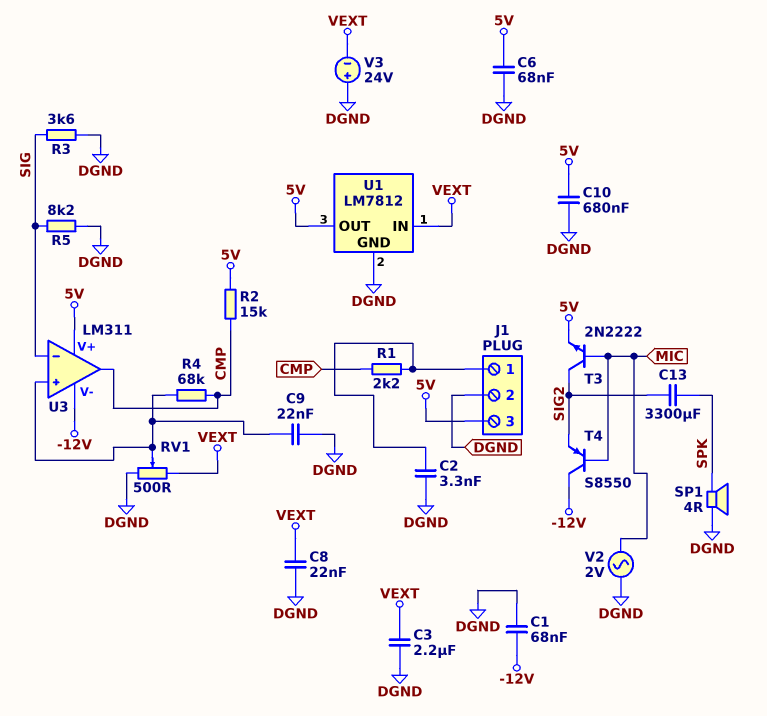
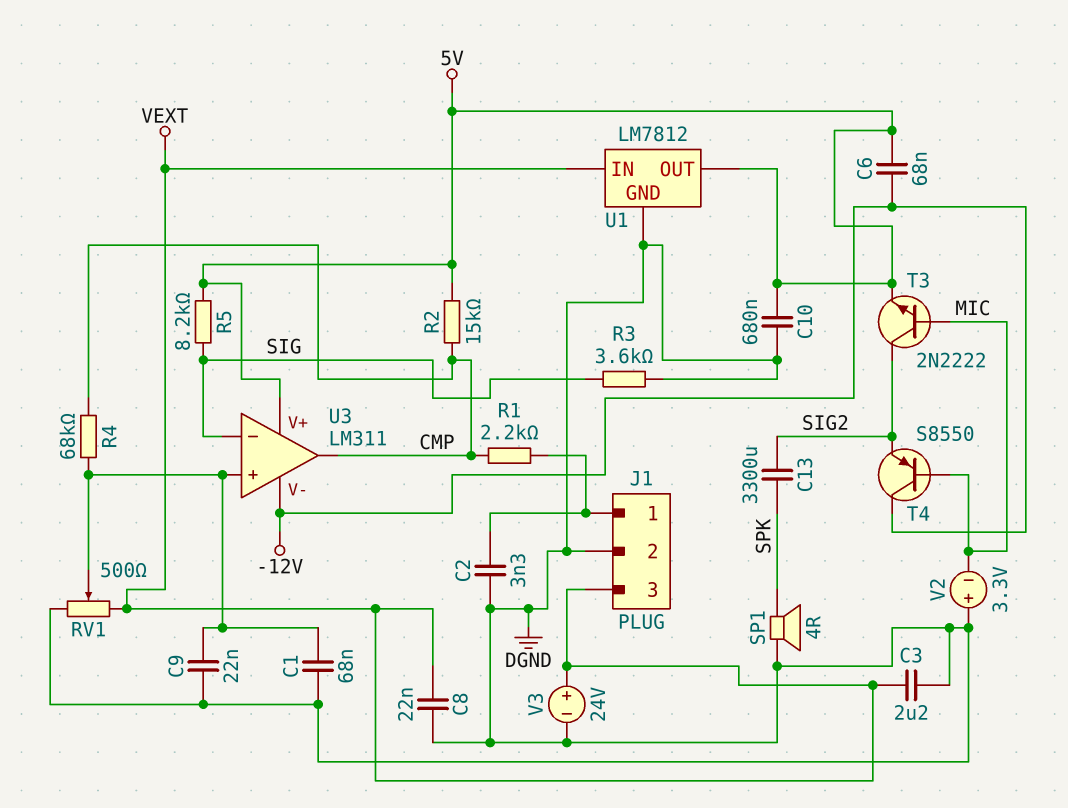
C1: 68nF (-12V, DGND) -> 68nF (DGND, U3/in+)
C6: 68nF (5V, DGND) -> 68nF (-12V, 5V)
J1 pin 3: 5V -> VEXT
R5: 8.2k (DGND, SIG) -> 8.2k (5V, SIG)
V2: AC 2V (DGND, MIC) -> 3.3V (plus DGND, minus MIC)
V3: 24V (plus DGND, minus VEXT) -> 24V (plus VEXT, minus DGND)

